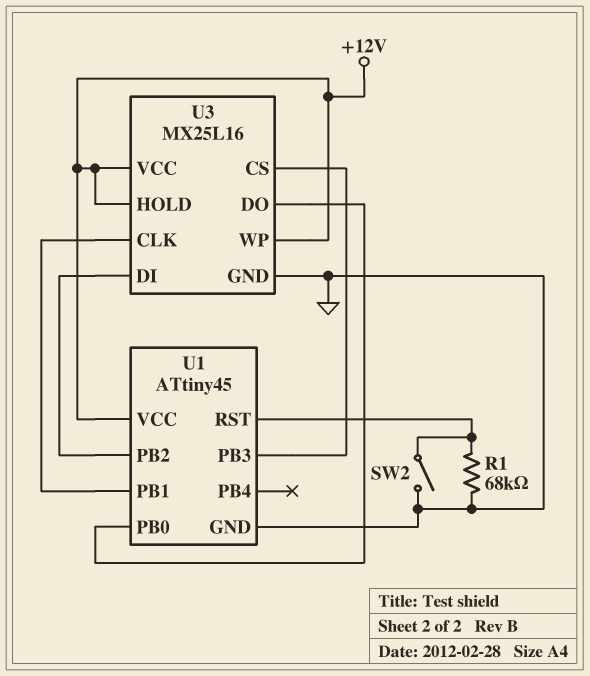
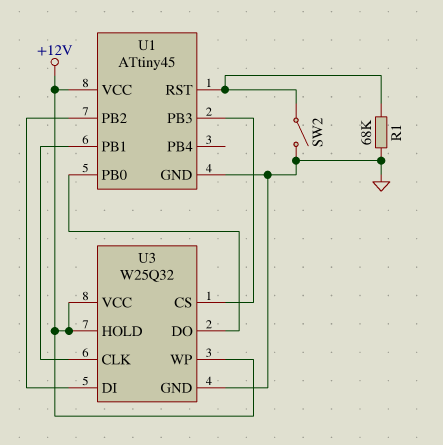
U3: MX25L16 -> W25Q32

